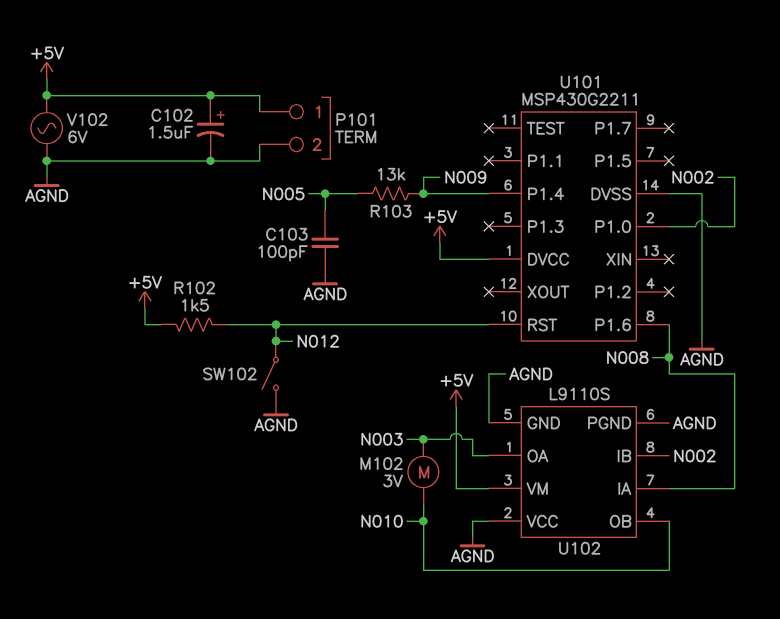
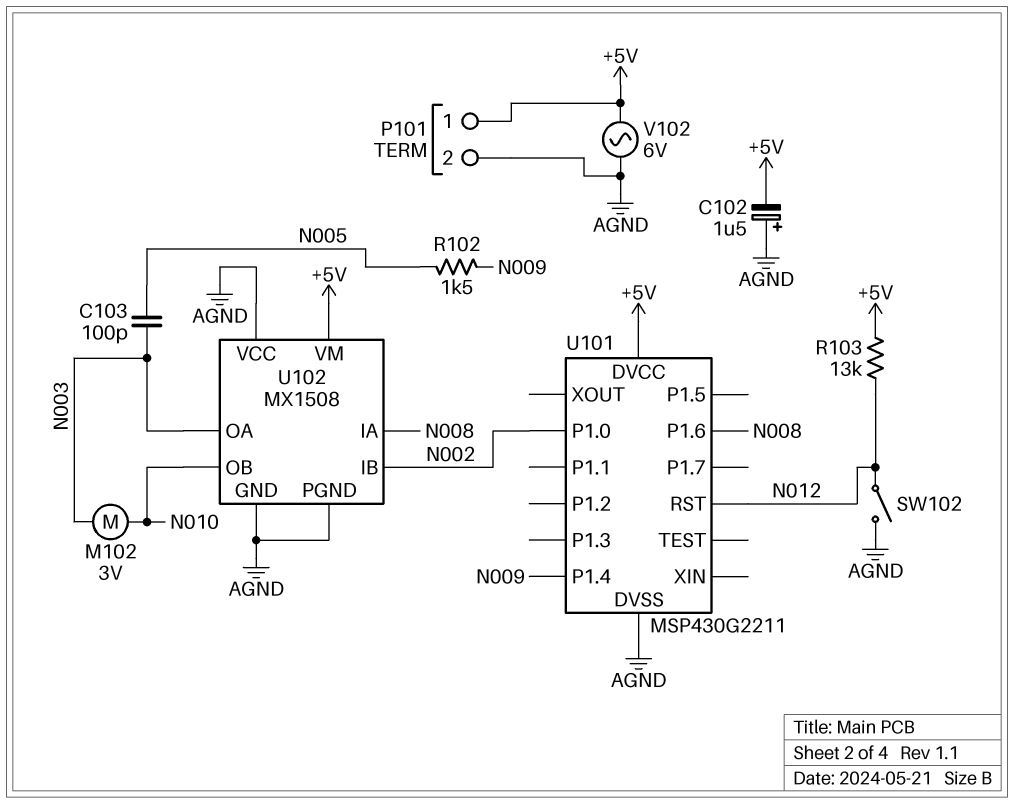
C102: 1.5uF (plus +5V, minus AGND) -> 1.5uF (plus AGND, minus +5V)
C103: 100pF (AGND, N005) -> 100pF (N003, N005)
R102: 1.5k (+5V, N012) -> 1.5k (N005, N009)
R103: 13k (N005, N009) -> 13k (+5V, N012)
U102: L9110S -> MX1508

